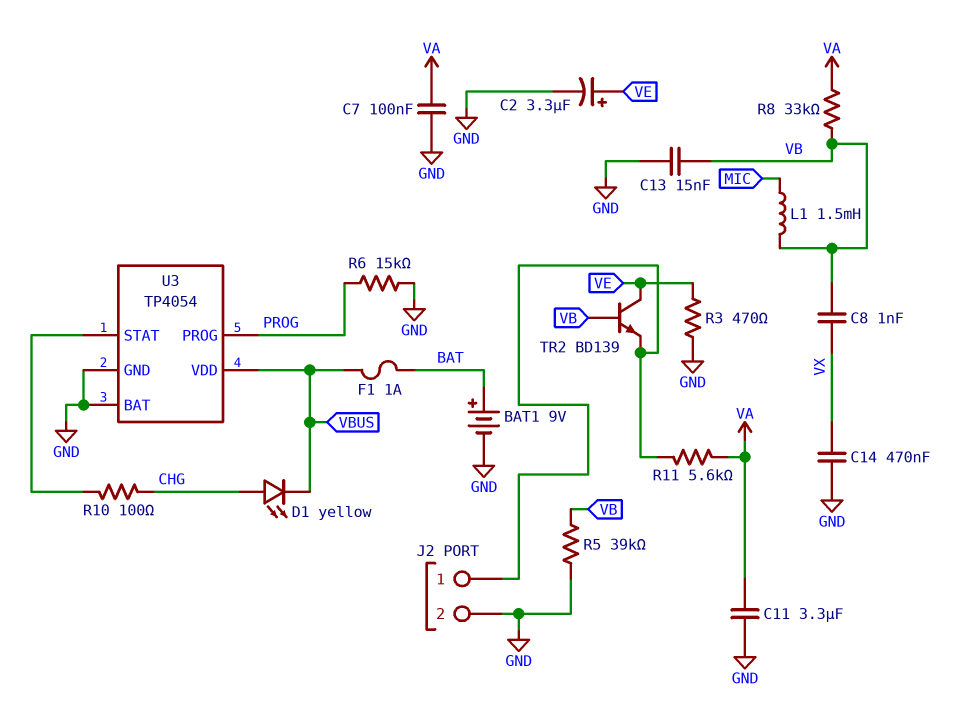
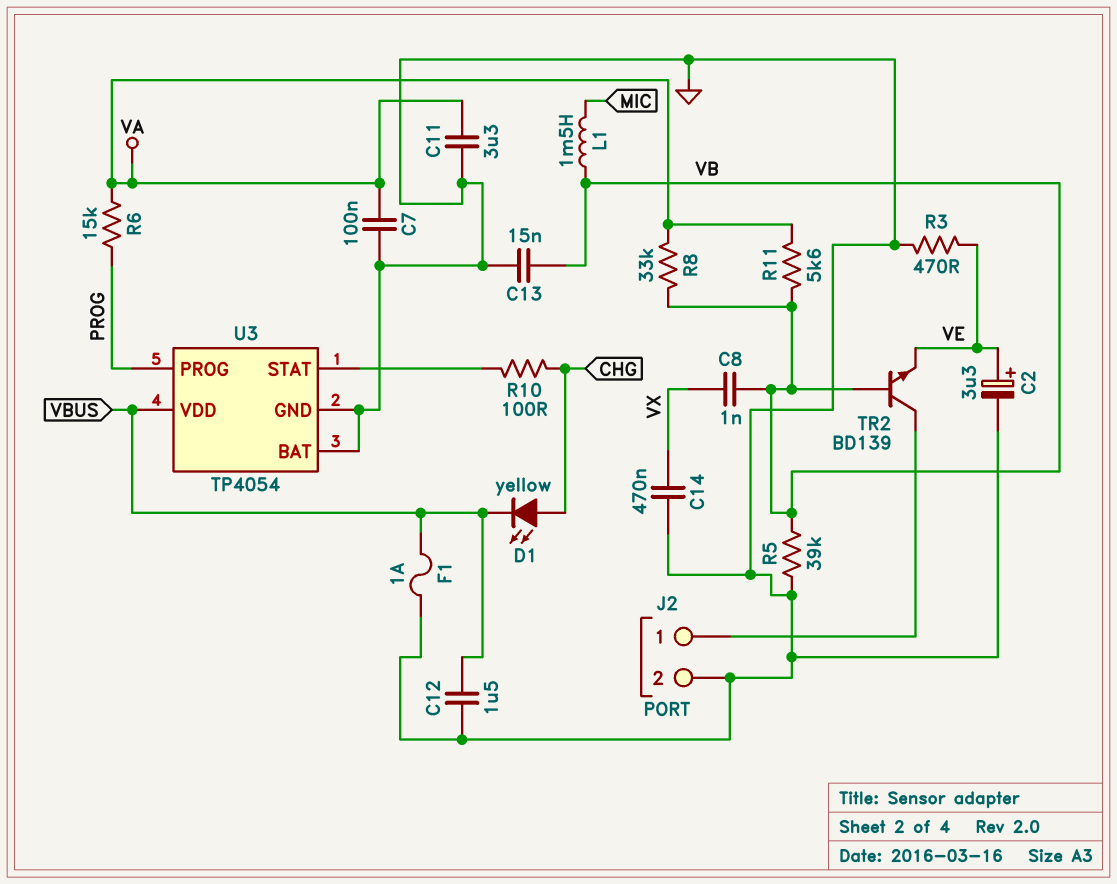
BAT1: 9V (plus BAT, minus GND) -> none
C12: none -> 1.5uF (GND, VBUS)
F1: 1A (BAT, VBUS) -> 1A (GND, VBUS)
R6: 15k (GND, PROG) -> 15k (PROG, VA)
R11: 5.6k (J2/1, VA) -> 5.6k (VA, VB)
TR2: NPN BD139 (B VB, C VE, E J2/1) -> NPN BD139 (B VB, C J2/1, E VE)

